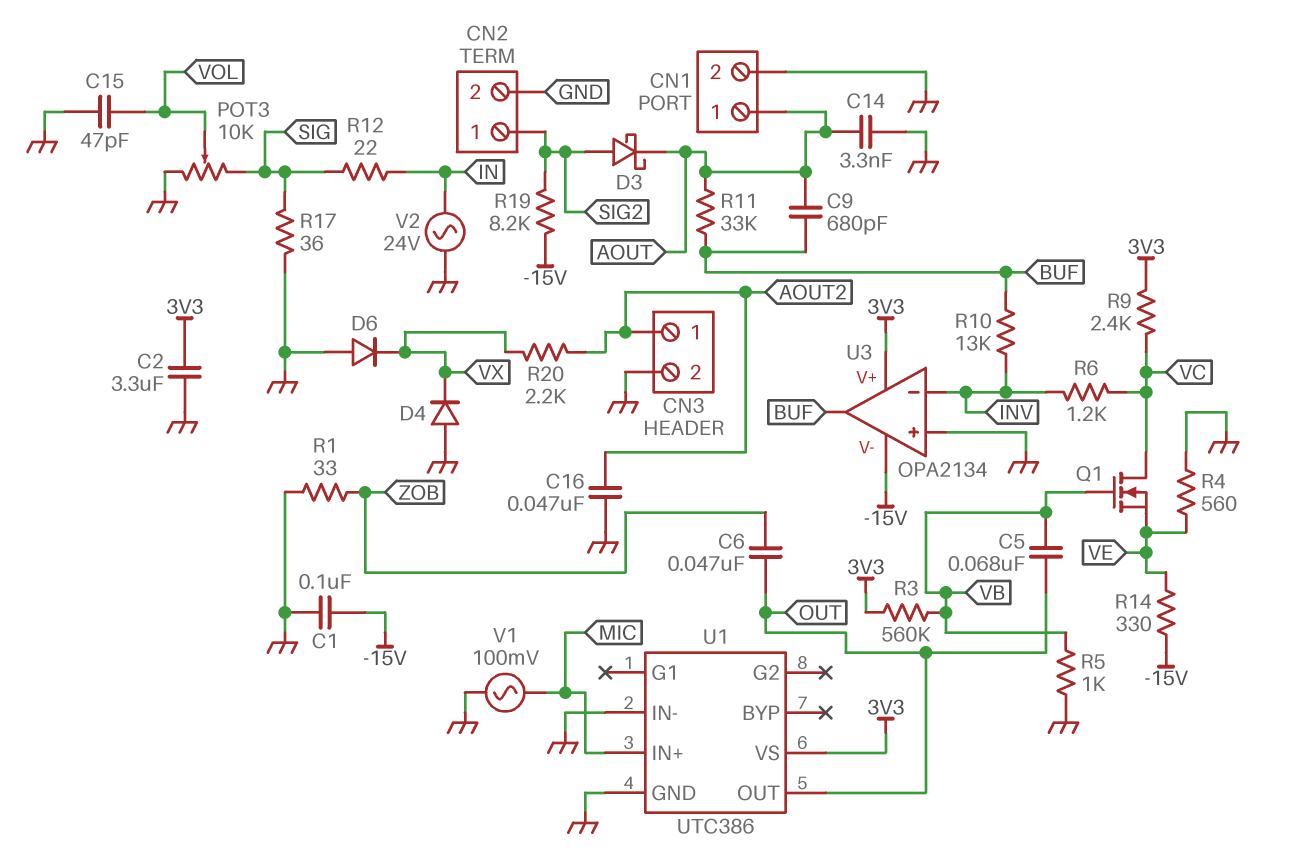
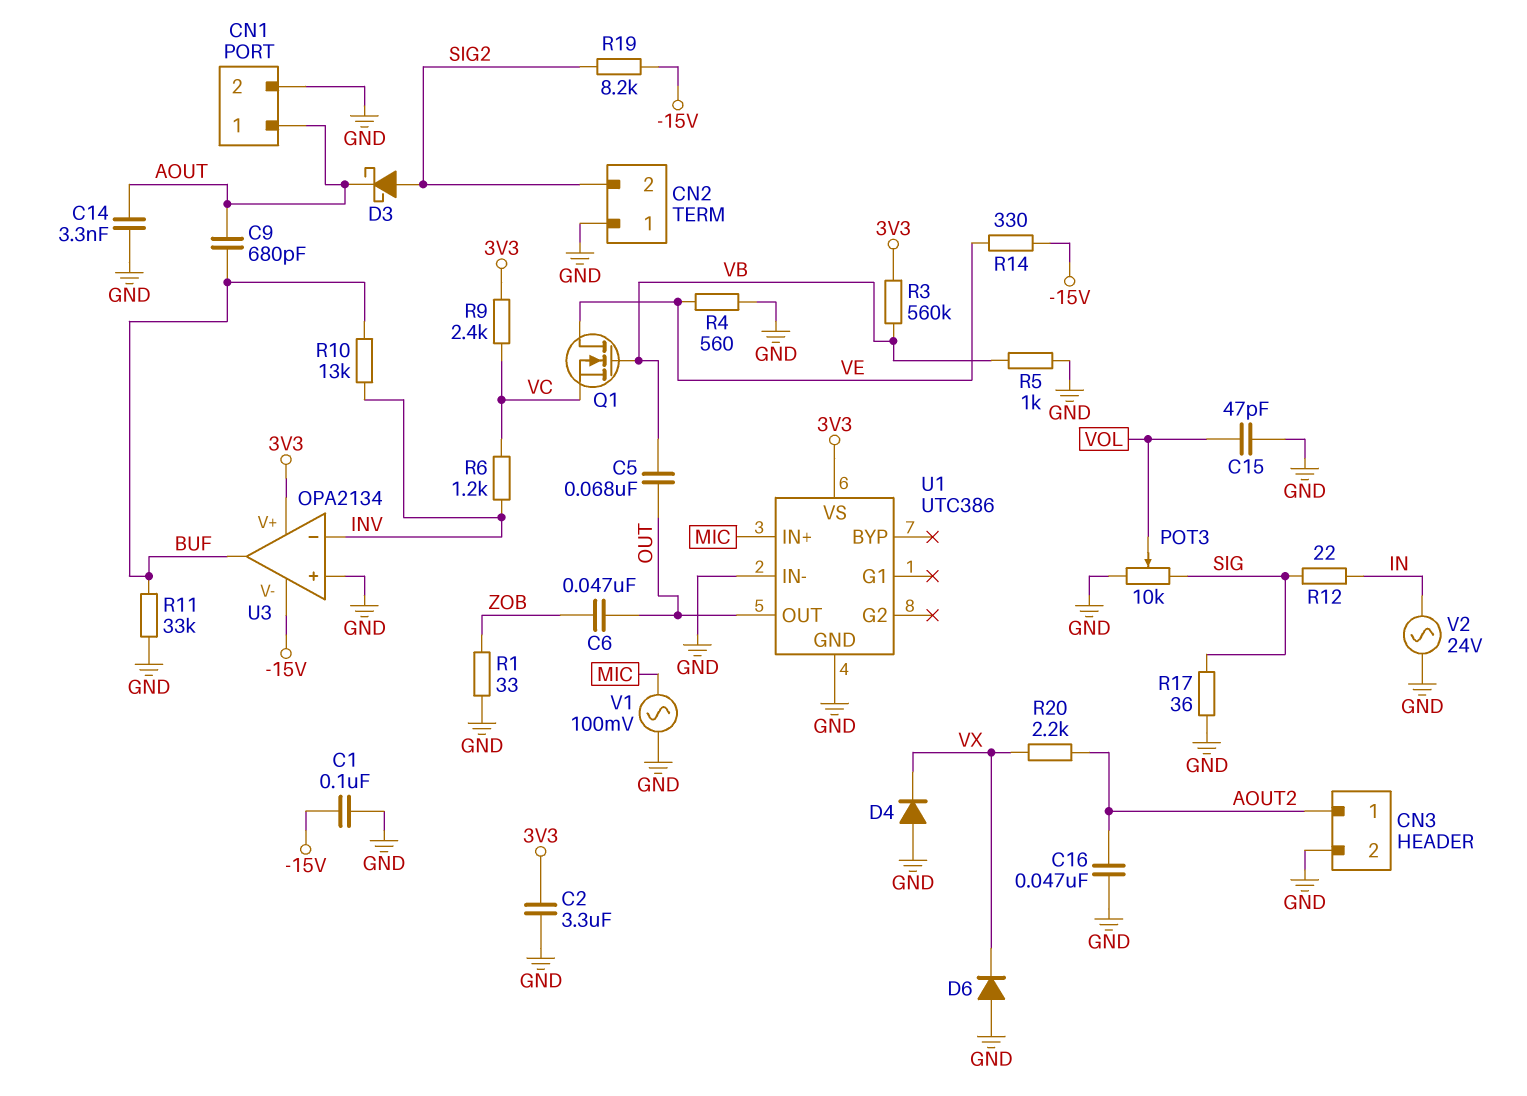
CN2 pin 1: SIG2 -> GND
CN2 pin 2: GND -> SIG2
Q1: NMOS (G VB, D VC, S VE) -> NMOS (G VB, D VE, S VC)
R11: 33k (AOUT, BUF) -> 33k (BUF, GND)

